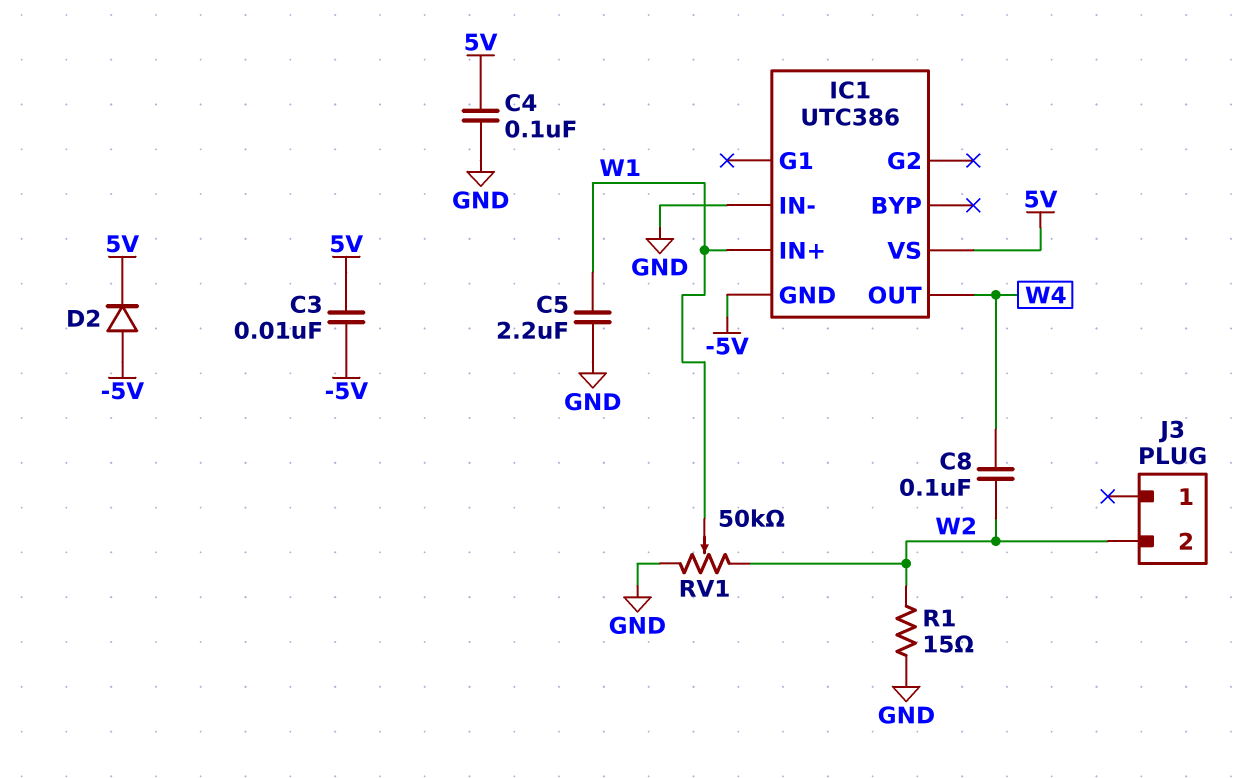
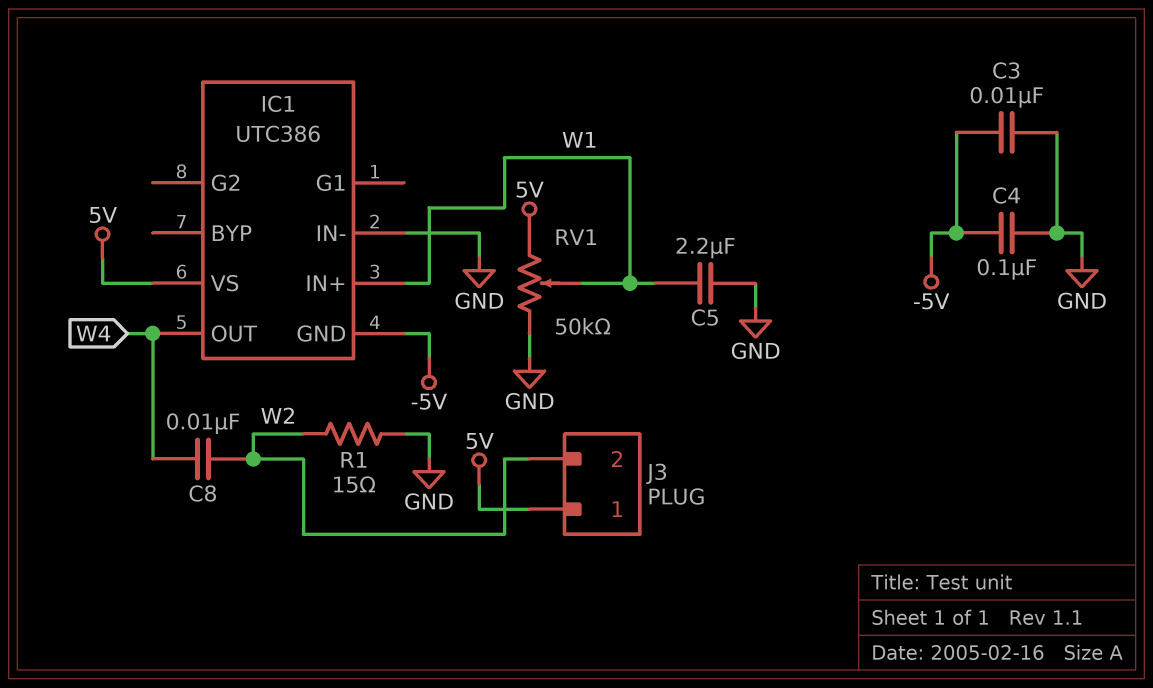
C3: 10nF (-5V, 5V) -> 10nF (-5V, GND)
C4: 100nF (5V, GND) -> 100nF (-5V, GND)
C8: 100nF (W2, W4) -> 10nF (W2, W4)
D2: diode (A -5V, K 5V) -> none
J3 pin 1: none -> 5V
RV1: 50k (GND, W2, wiper W1) -> 50k (5V, GND, wiper W1)

